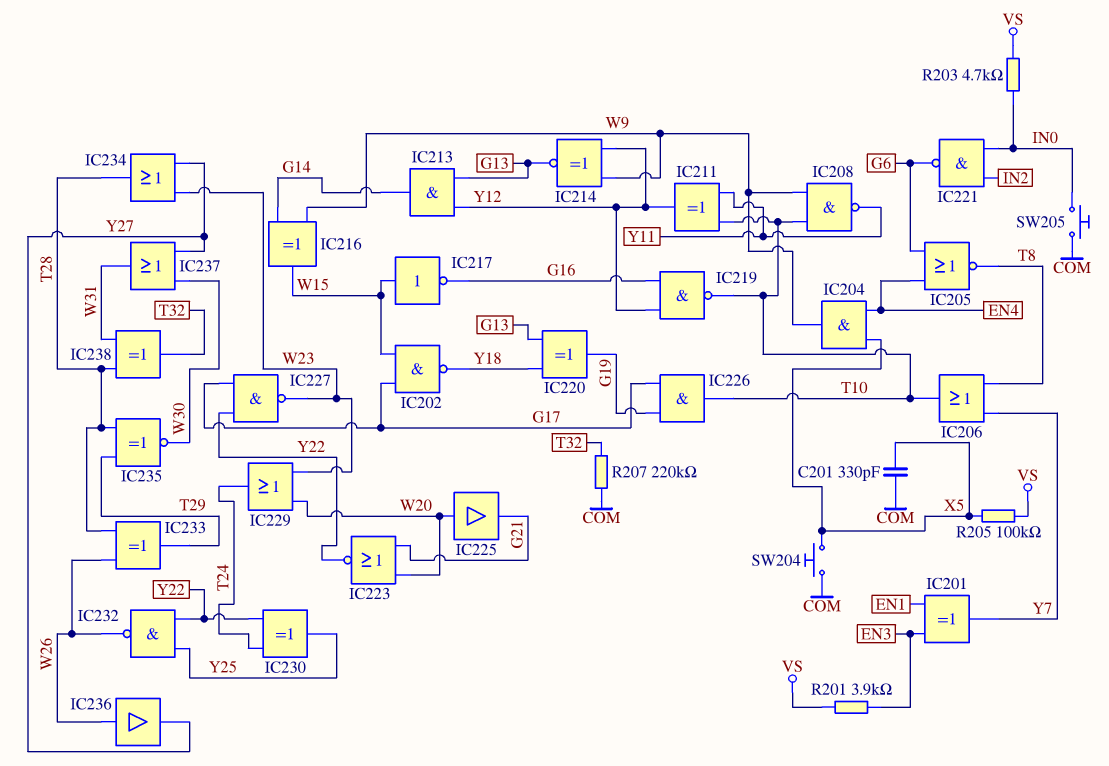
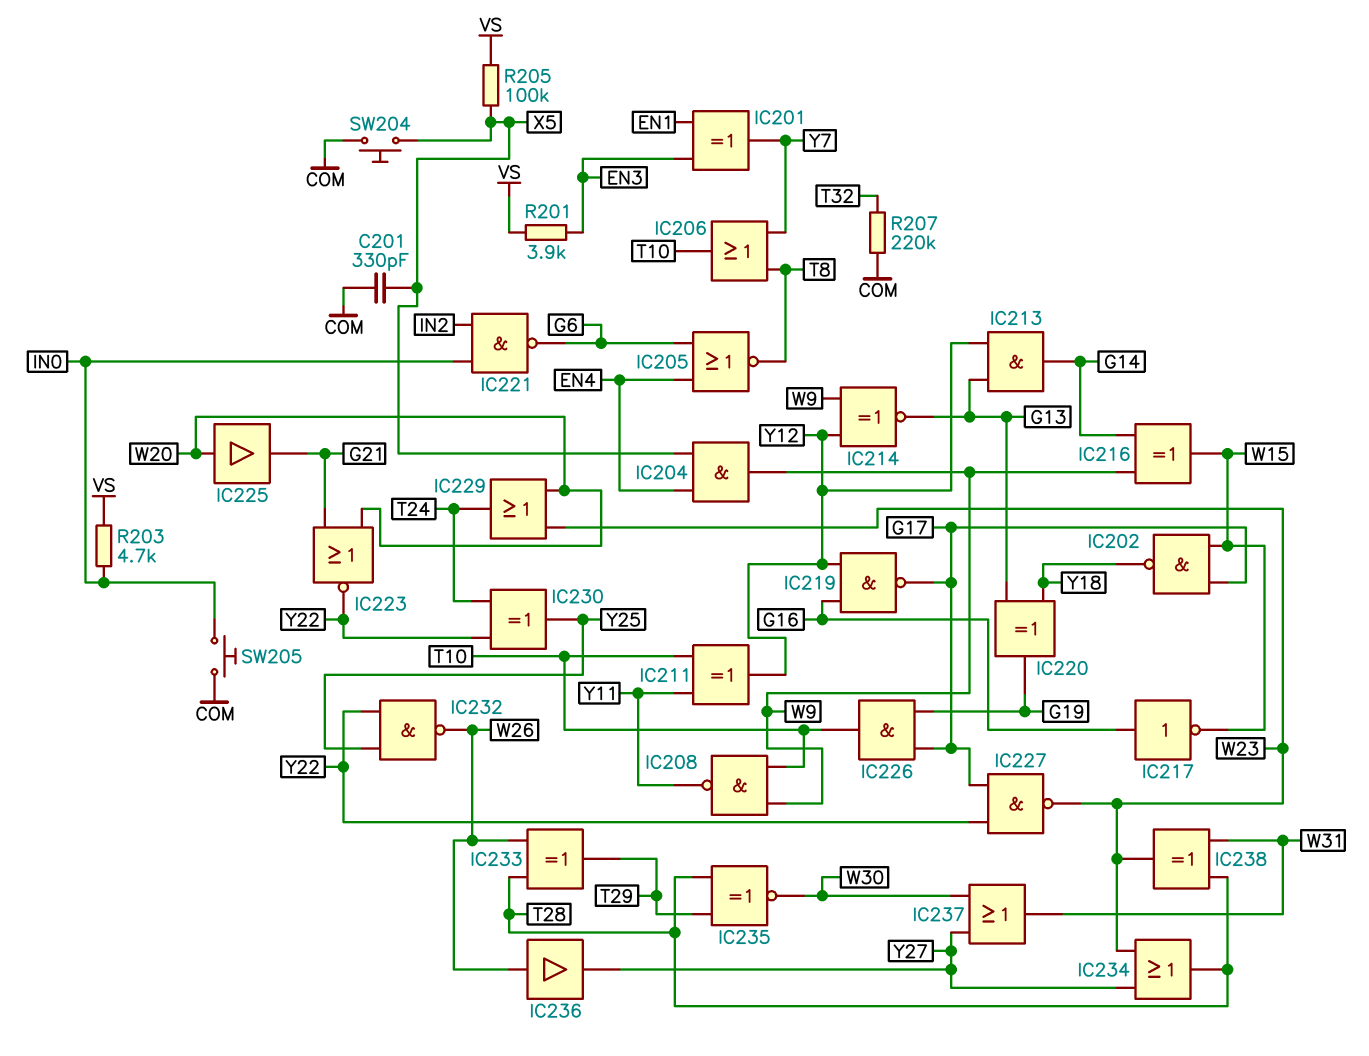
IC217: NOT (in W15, out G16) -> NOT (in G16, out W15)
IC219: NAND (in G16, in Y12, out T10) -> NAND (in G16, in Y12, out G17)
IC238: XOR (in T28, in W31, out T32) -> XOR (in T28, in W31, out W23)

